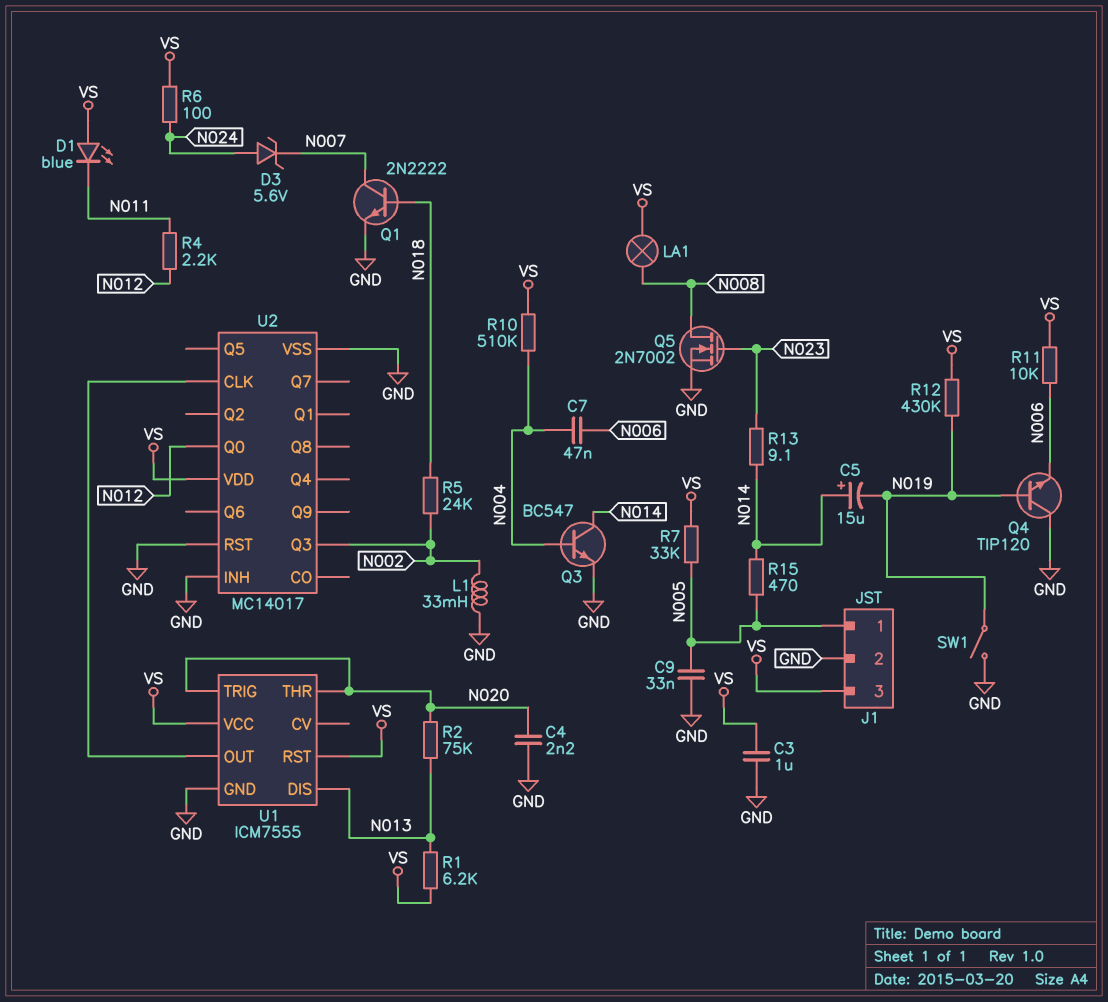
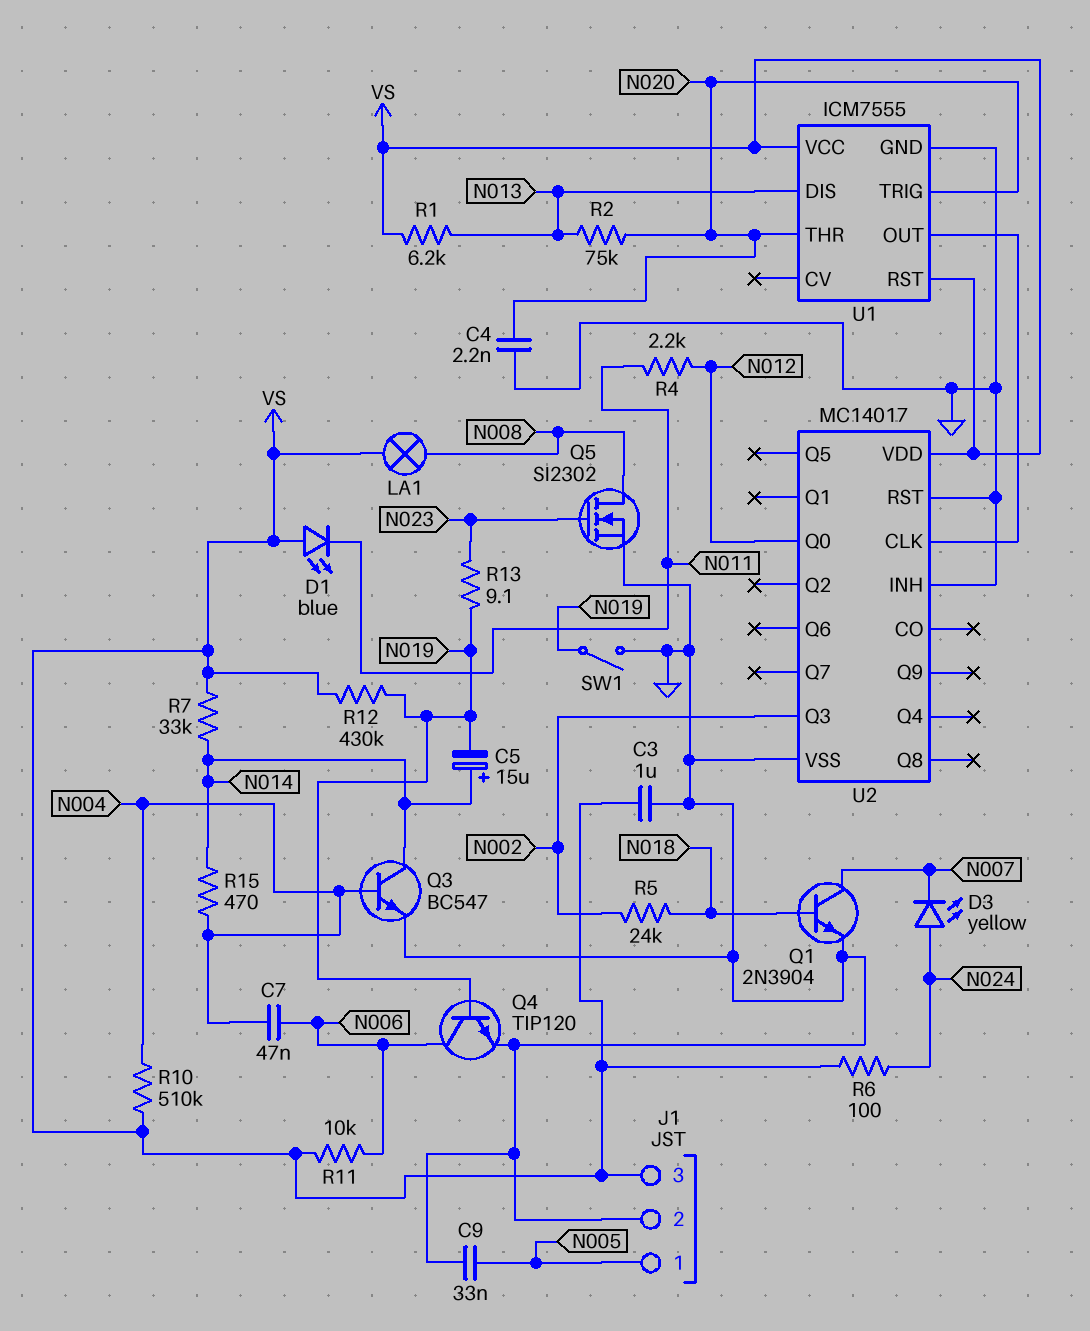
D3: zener 5.6V (A N024, K N007) -> LED yellow (A N024, K N007)
L1: 33mH (GND, N002) -> none
Q1: NPN 2N2222 (B N018, C N007, E GND) -> NPN 2N3904 (B N018, C N007, E GND)
Q4: NPN TIP120 (B N019, C GND, E N006) -> NPN TIP120 (B N019, C N006, E GND)
Q5: NMOS 2N7002 (G N023, D N008, S GND) -> NMOS SI2302 (G N023, D N008, S GND)
R7: 33k (N005, VS) -> 33k (N014, VS)
R13: 9.1 (N014, N023) -> 9.1 (N019, N023)
R15: 470 (N005, N014) -> 470 (N004, N014)

